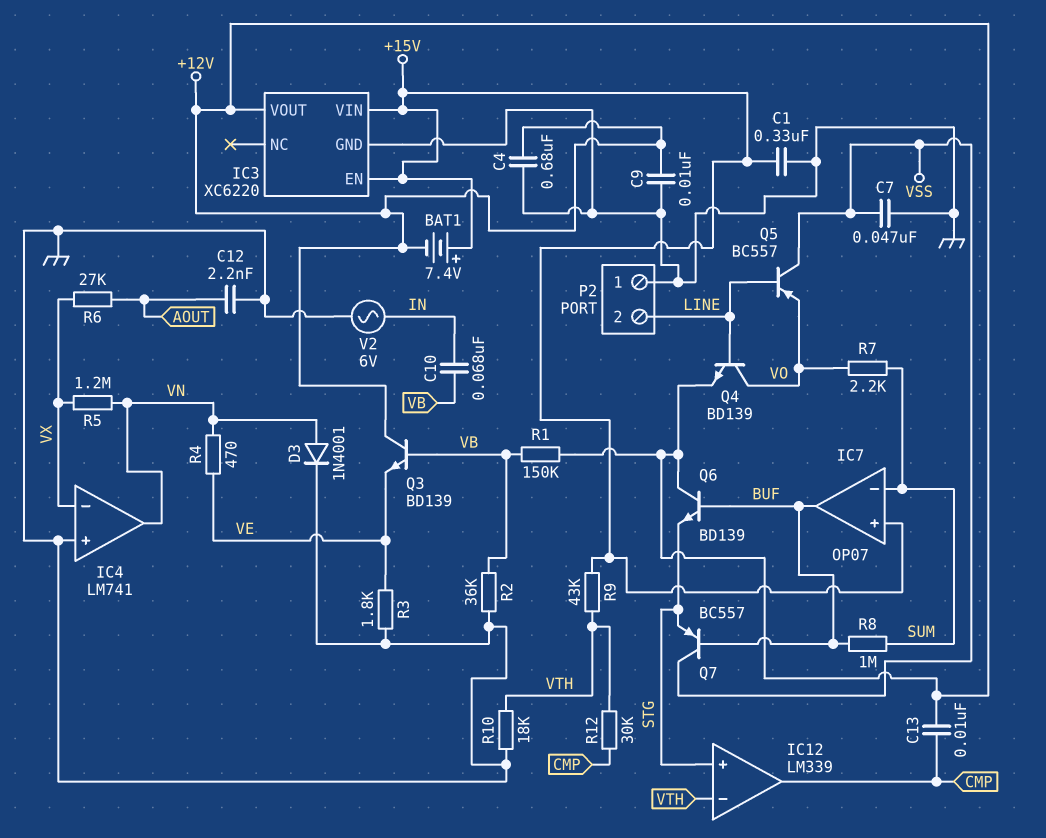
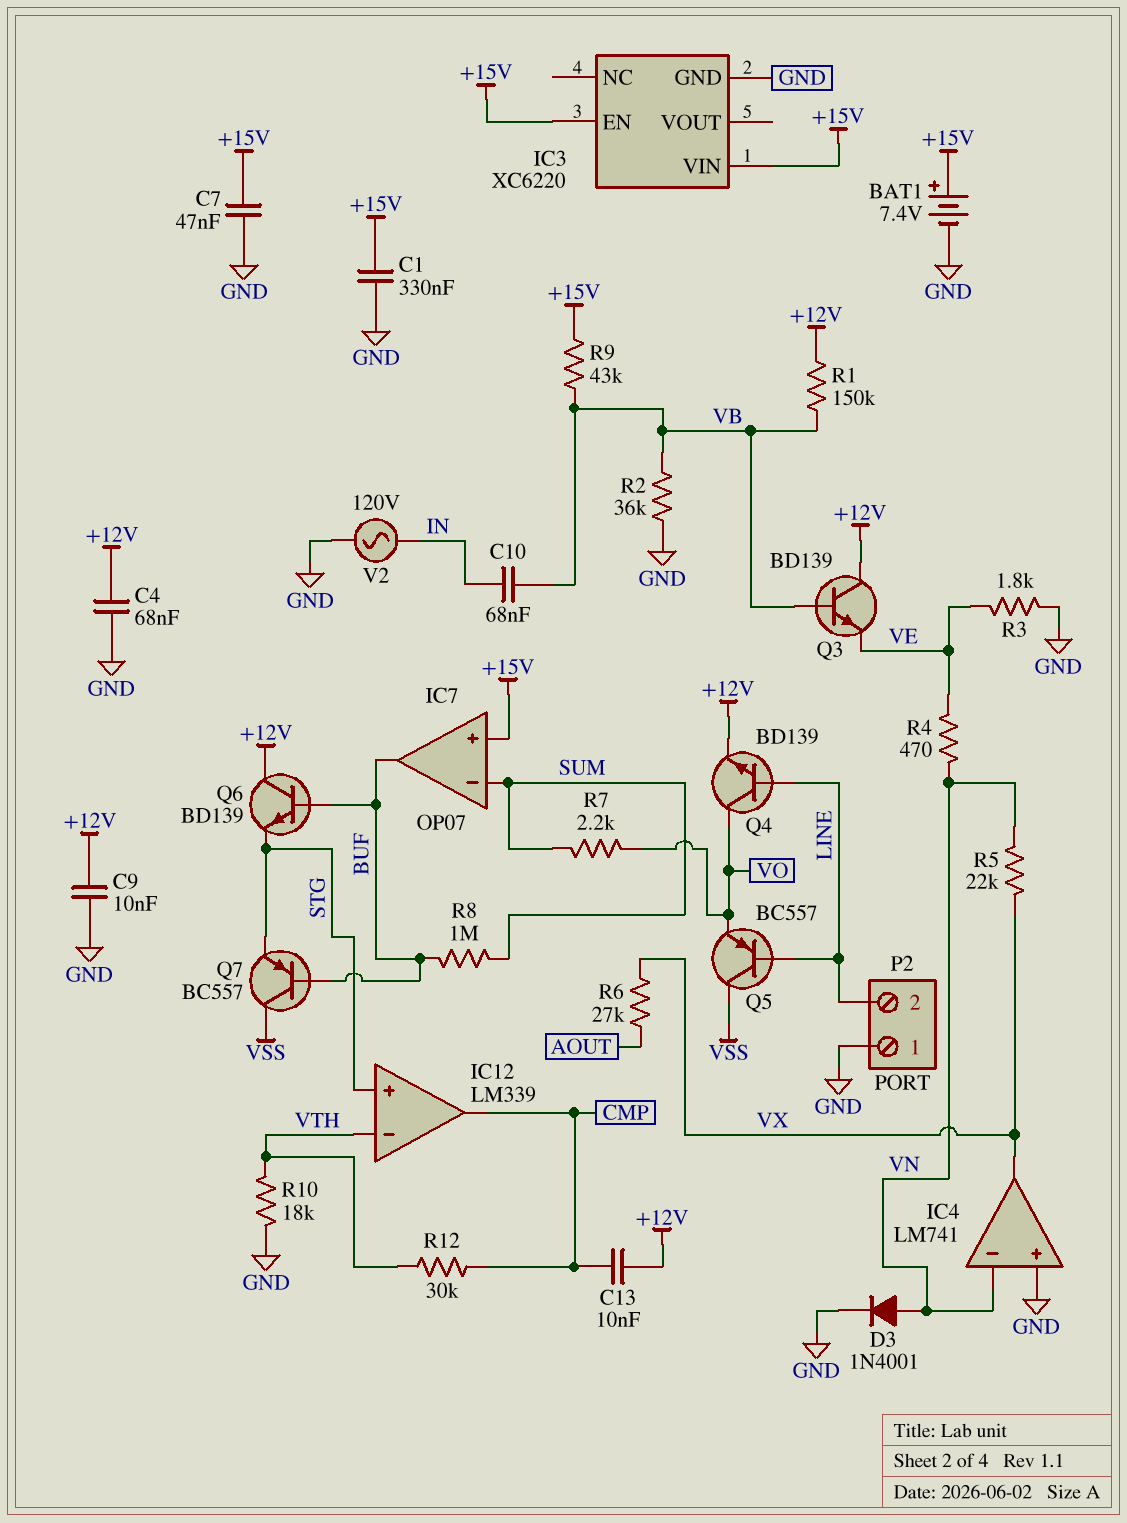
BAT1: 7.4V (plus +15V, minus +12V) -> 7.4V (plus +15V, minus GND)
C4: 680nF (+12V, GND) -> 68nF (+12V, GND)
C7: 47nF (GND, VSS) -> 47nF (+15V, GND)
C12: 2.2nF (AOUT, GND) -> none
IC3 pin VOUT: +12V -> none
IC4 pin in-: VX -> VN
IC4 pin out: VN -> VX
R5: 1.2M (VN, VX) -> 22k (VN, VX)
R9: 43k (+15V, VTH) -> 43k (+15V, VB)
V2: AC 6V (GND, IN) -> AC 120V (GND, IN)

